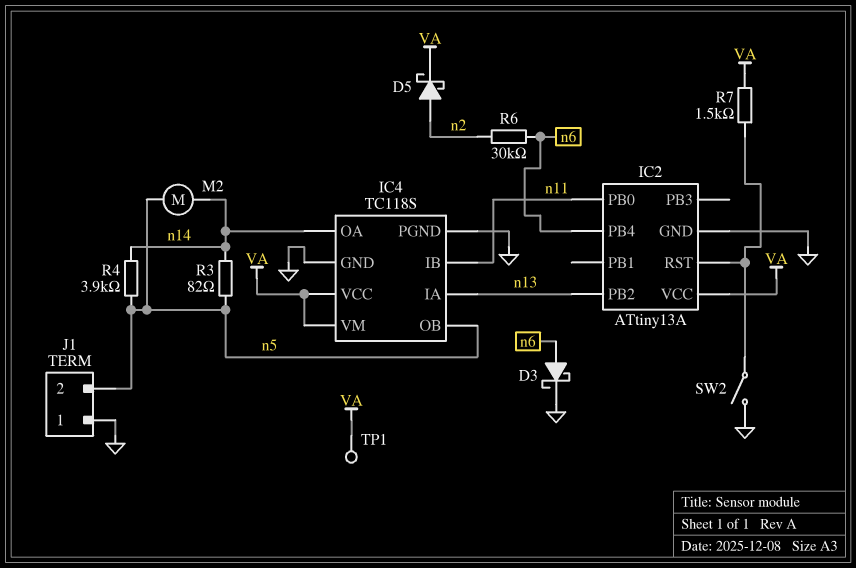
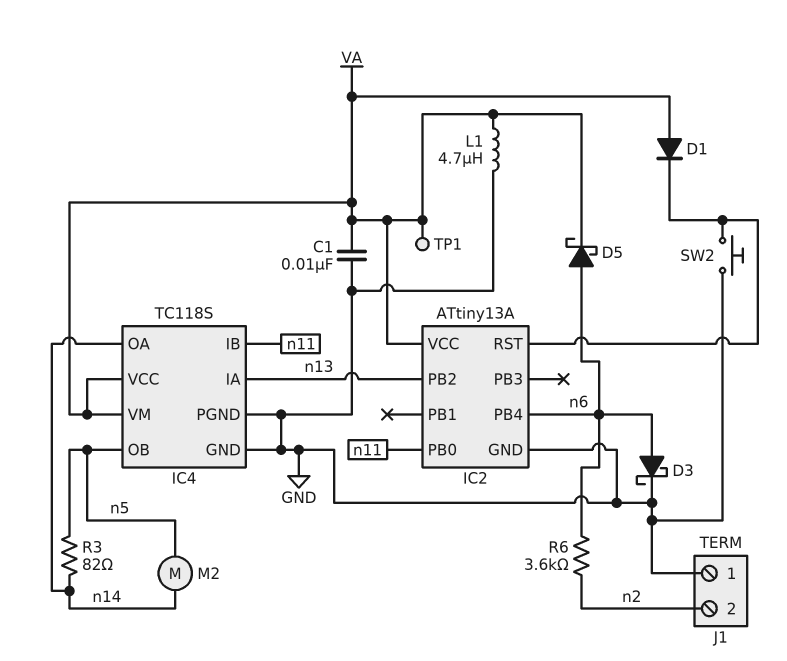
C1: none -> 10nF (GND, VA)
D1: none -> diode (A VA, K IC2/RST)
D5: schottky (A n2, K VA) -> schottky (A n6, K VA)
J1 pin 2: n5 -> n2
L1: none -> 4.7uH (GND, VA)
R4: 3.9k (n5, n14) -> none
R6: 30k (n2, n6) -> 3.6k (n2, n6)
R7: 1.5k (IC2/RST, VA) -> none
SW2: switch (GND, IC2/RST) -> button (GND, IC2/RST)

